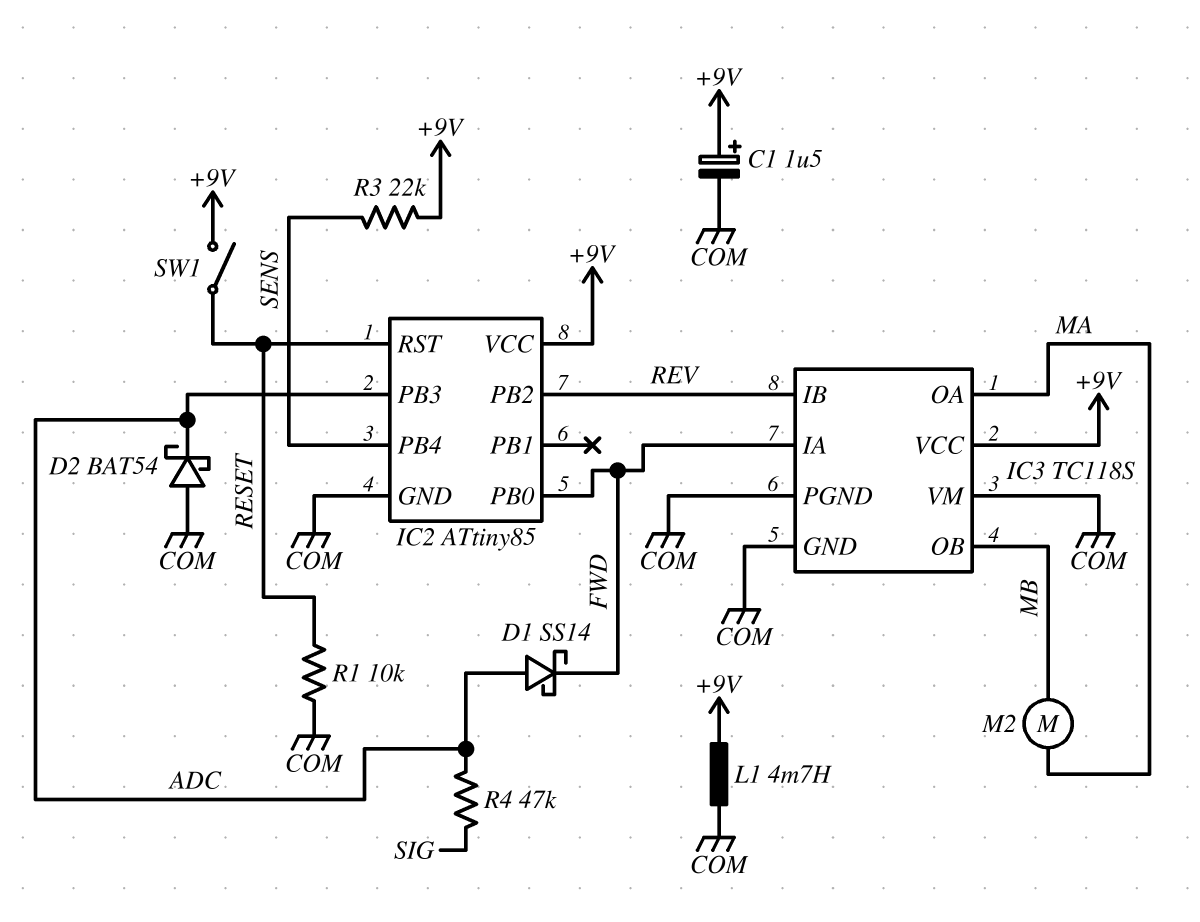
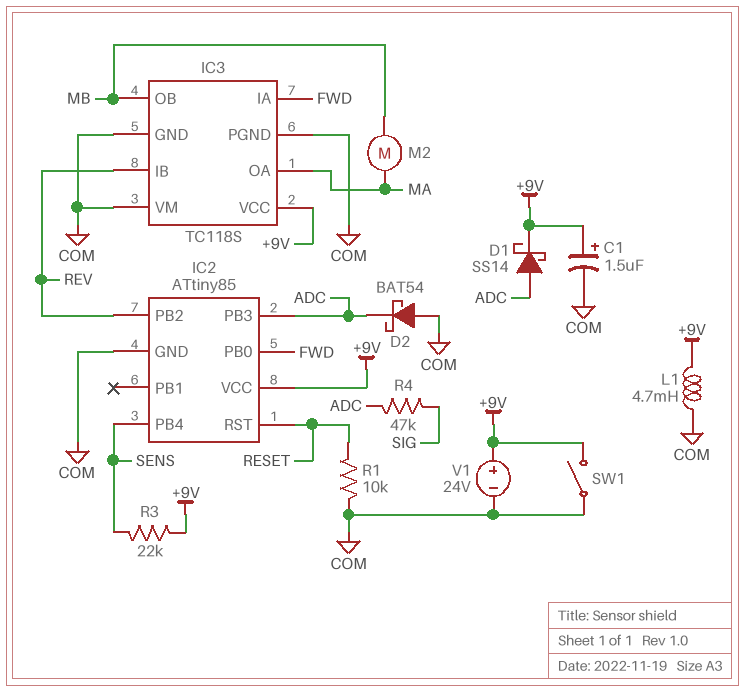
D1: schottky SS14 (A ADC, K FWD) -> schottky SS14 (A ADC, K +9V)
SW1: switch (+9V, RESET) -> switch (+9V, COM)
V1: none -> 24V (plus +9V, minus COM)

